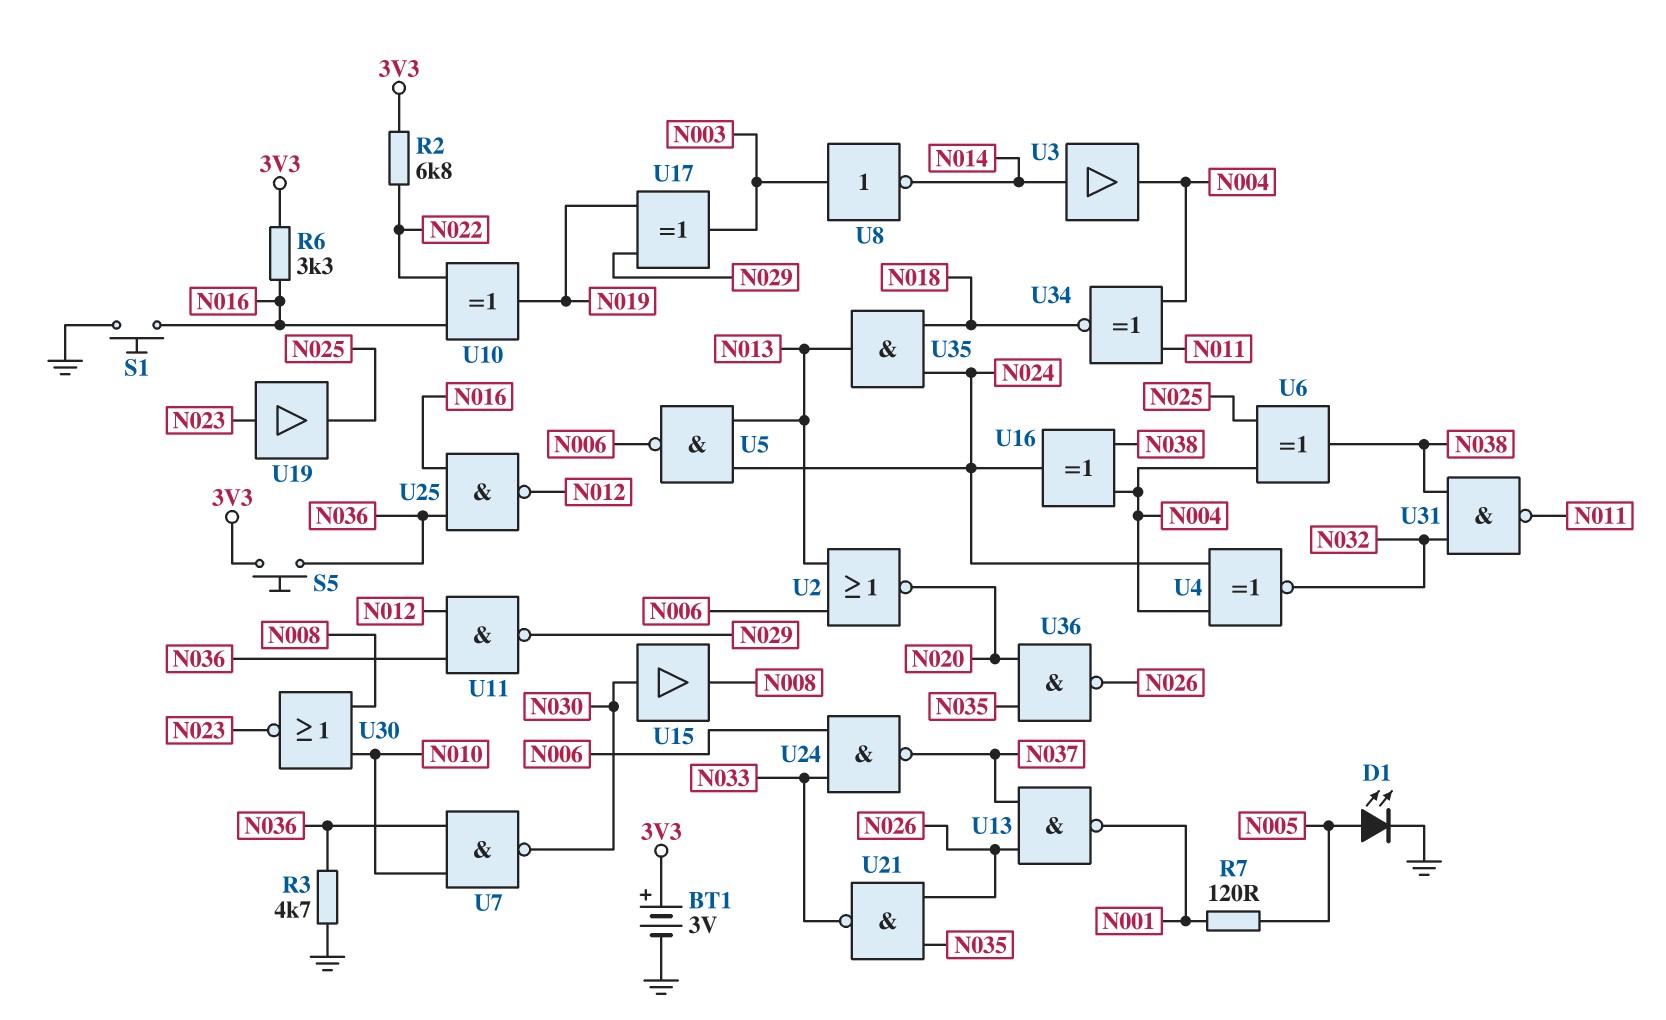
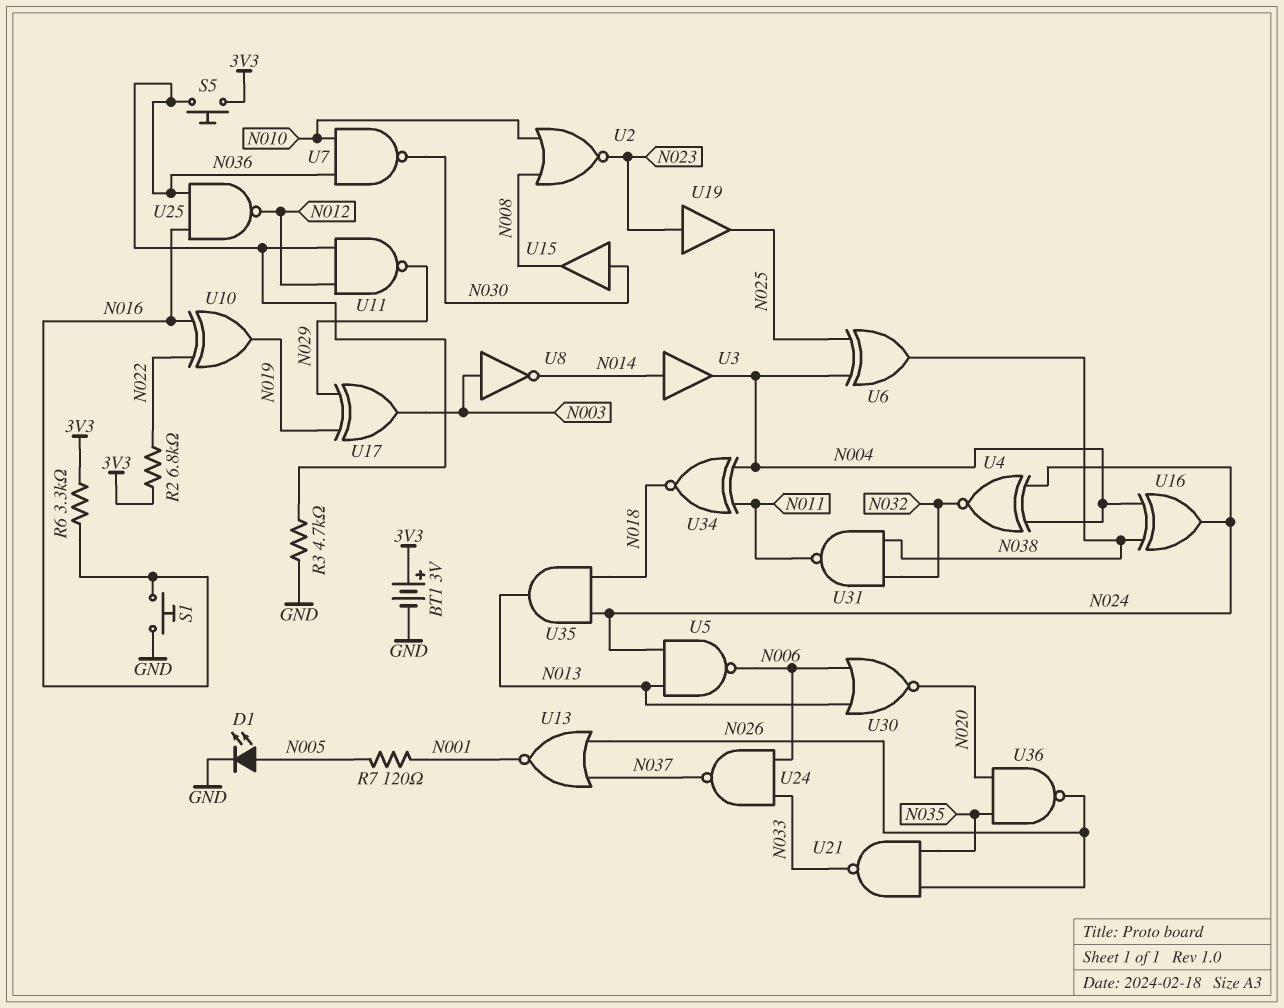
U2: NOR (in N006, in N013, out N020) -> NOR (in N008, in N010, out N023)
U13: NAND (in N026, in N037, out N001) -> NOR (in N026, in N037, out N001)
U30: NOR (in N008, in N010, out N023) -> NOR (in N006, in N013, out N020)

